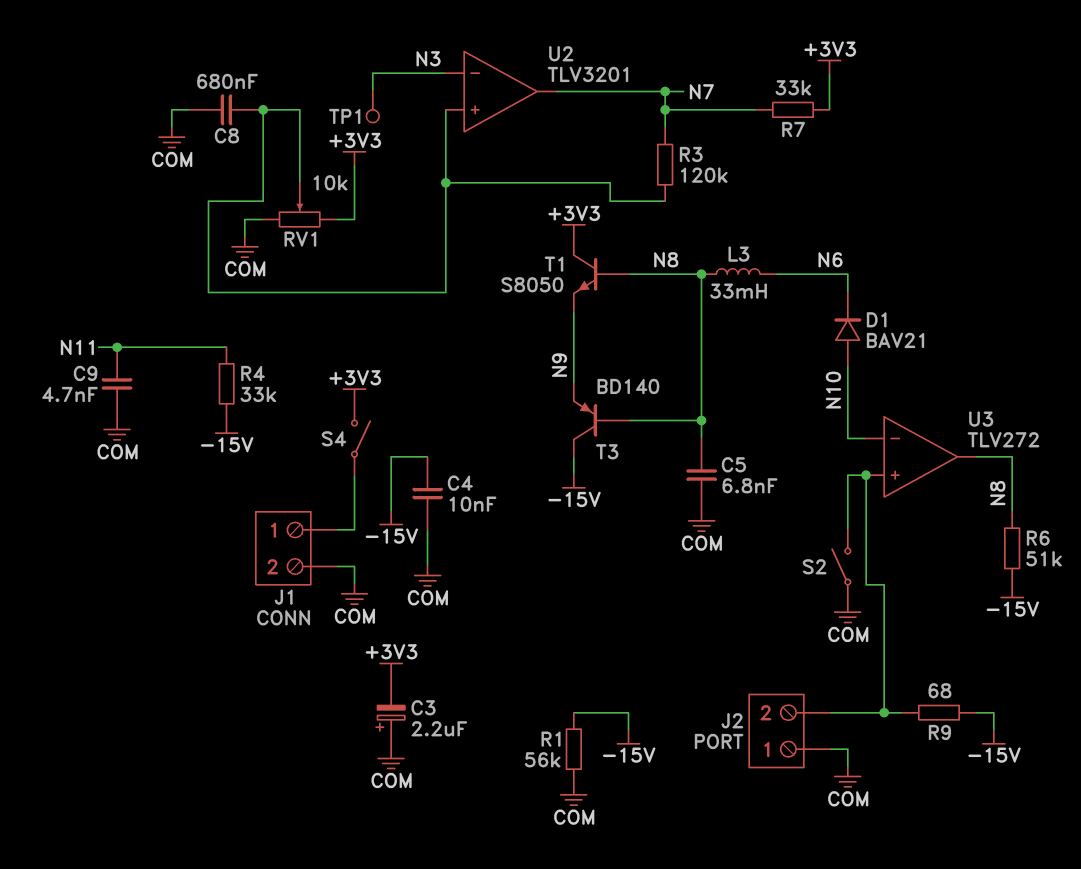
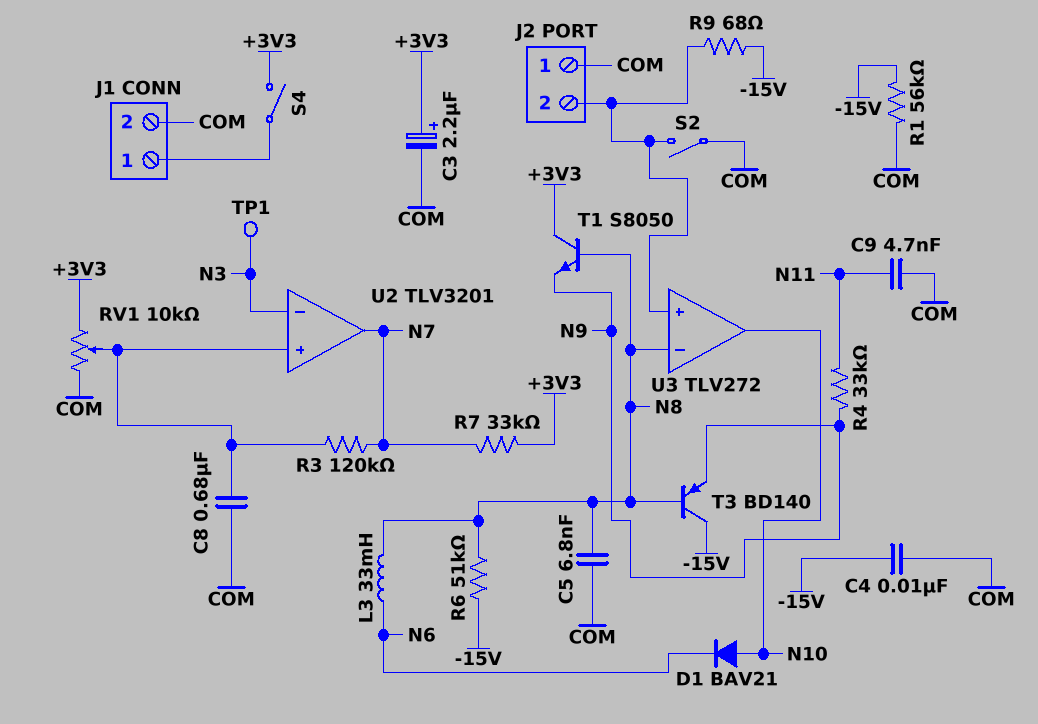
C3: 2.2uF (plus COM, minus +3V3) -> 2.2uF (plus +3V3, minus COM)
R4: 33k (-15V, N11) -> 33k (N9, N11)
U3 pin in-: N10 -> N8
U3 pin out: N8 -> N10

